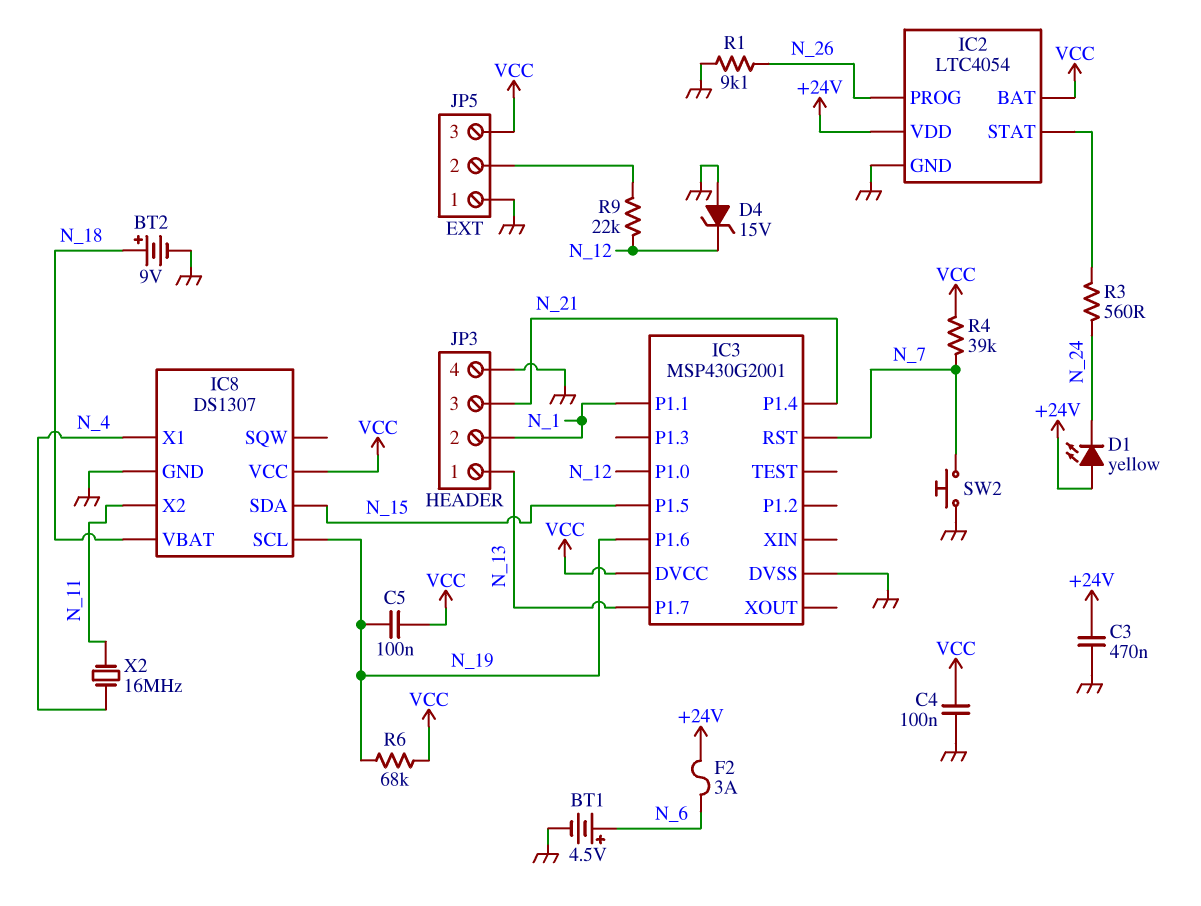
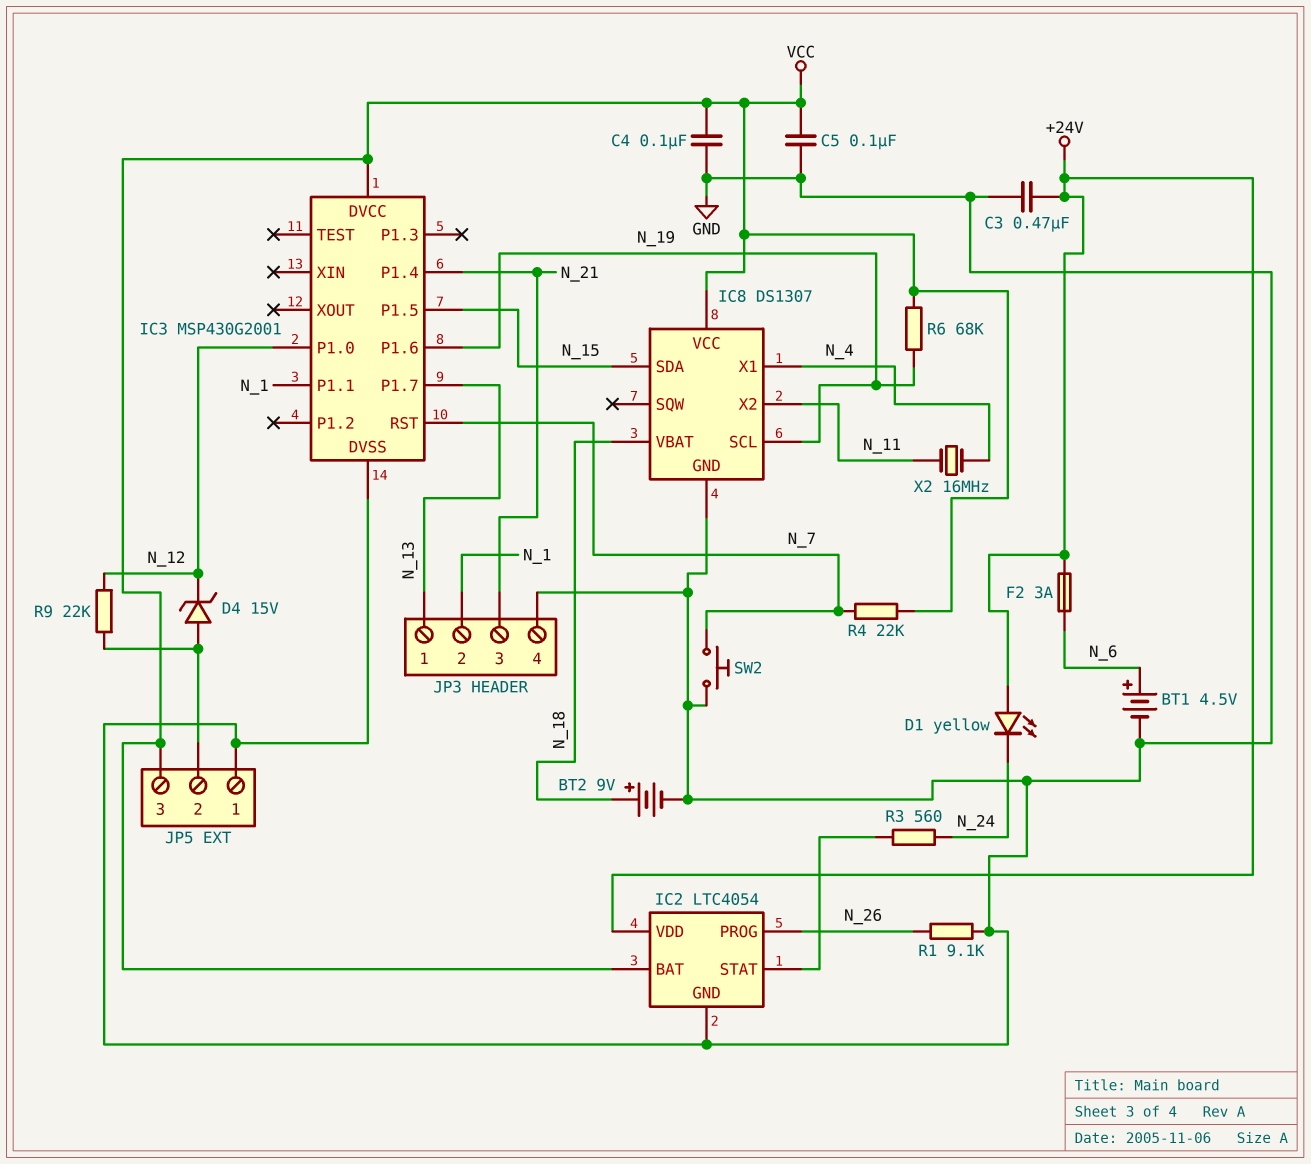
C5: 100nF (N_19, VCC) -> 100nF (GND, VCC)
D4: zener 15V (A GND, K N_12) -> zener 15V (A JP5/2, K N_12)
R4: 39k (N_7, VCC) -> 22k (N_7, VCC)

